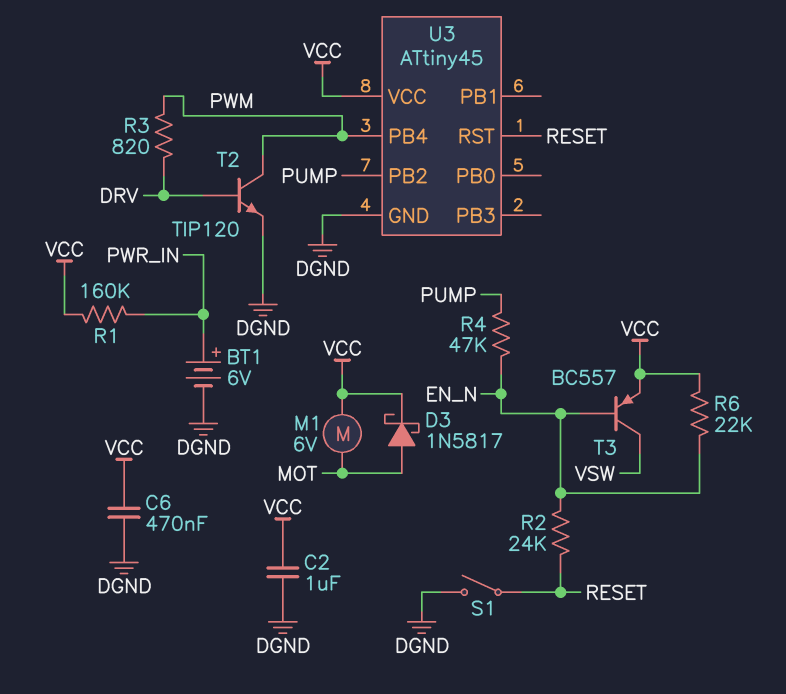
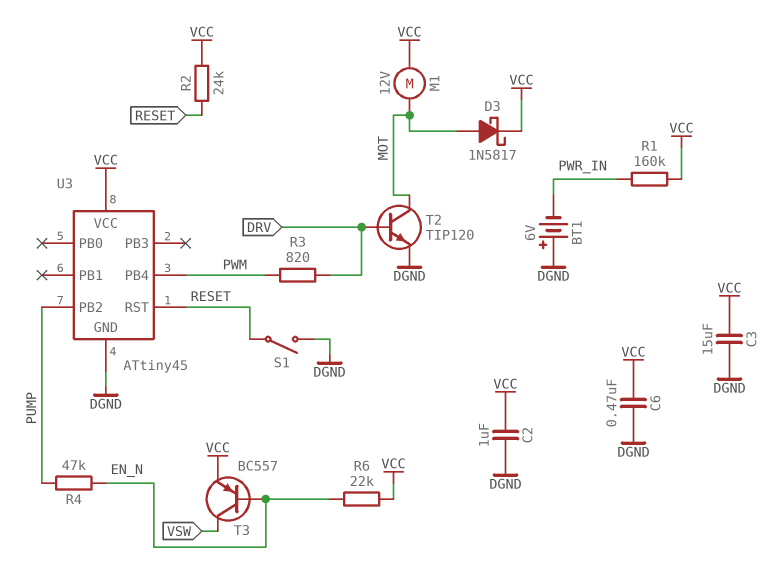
BT1: 6V (plus PWR_IN, minus DGND) -> 6V (plus DGND, minus PWR_IN)
C3: none -> 15uF (DGND, VCC)
M1: motor 6V (MOT, VCC) -> motor 12V (MOT, VCC)
R2: 24k (EN_N, RESET) -> 24k (RESET, VCC)
T2: NPN TIP120 (B DRV, C PWM, E DGND) -> NPN TIP120 (B DRV, C MOT, E DGND)

